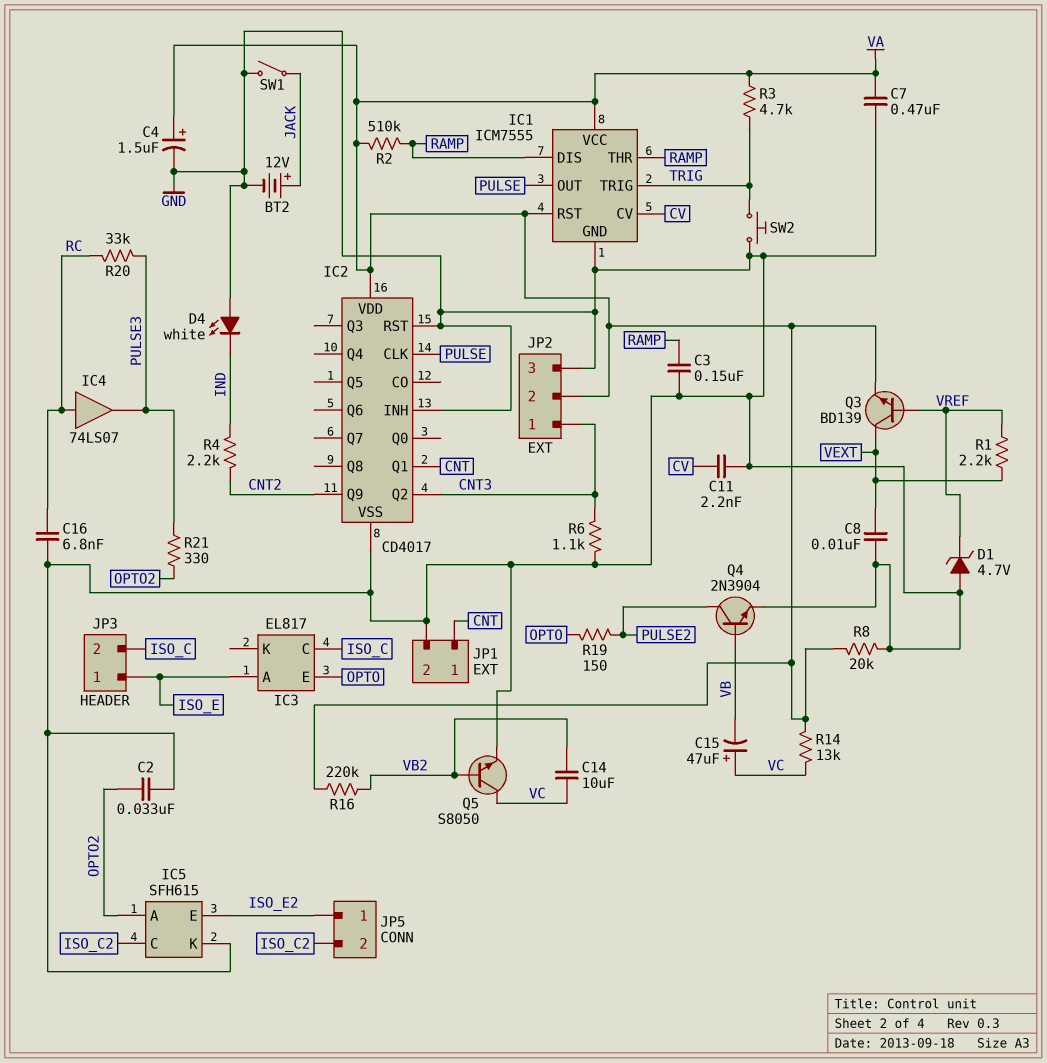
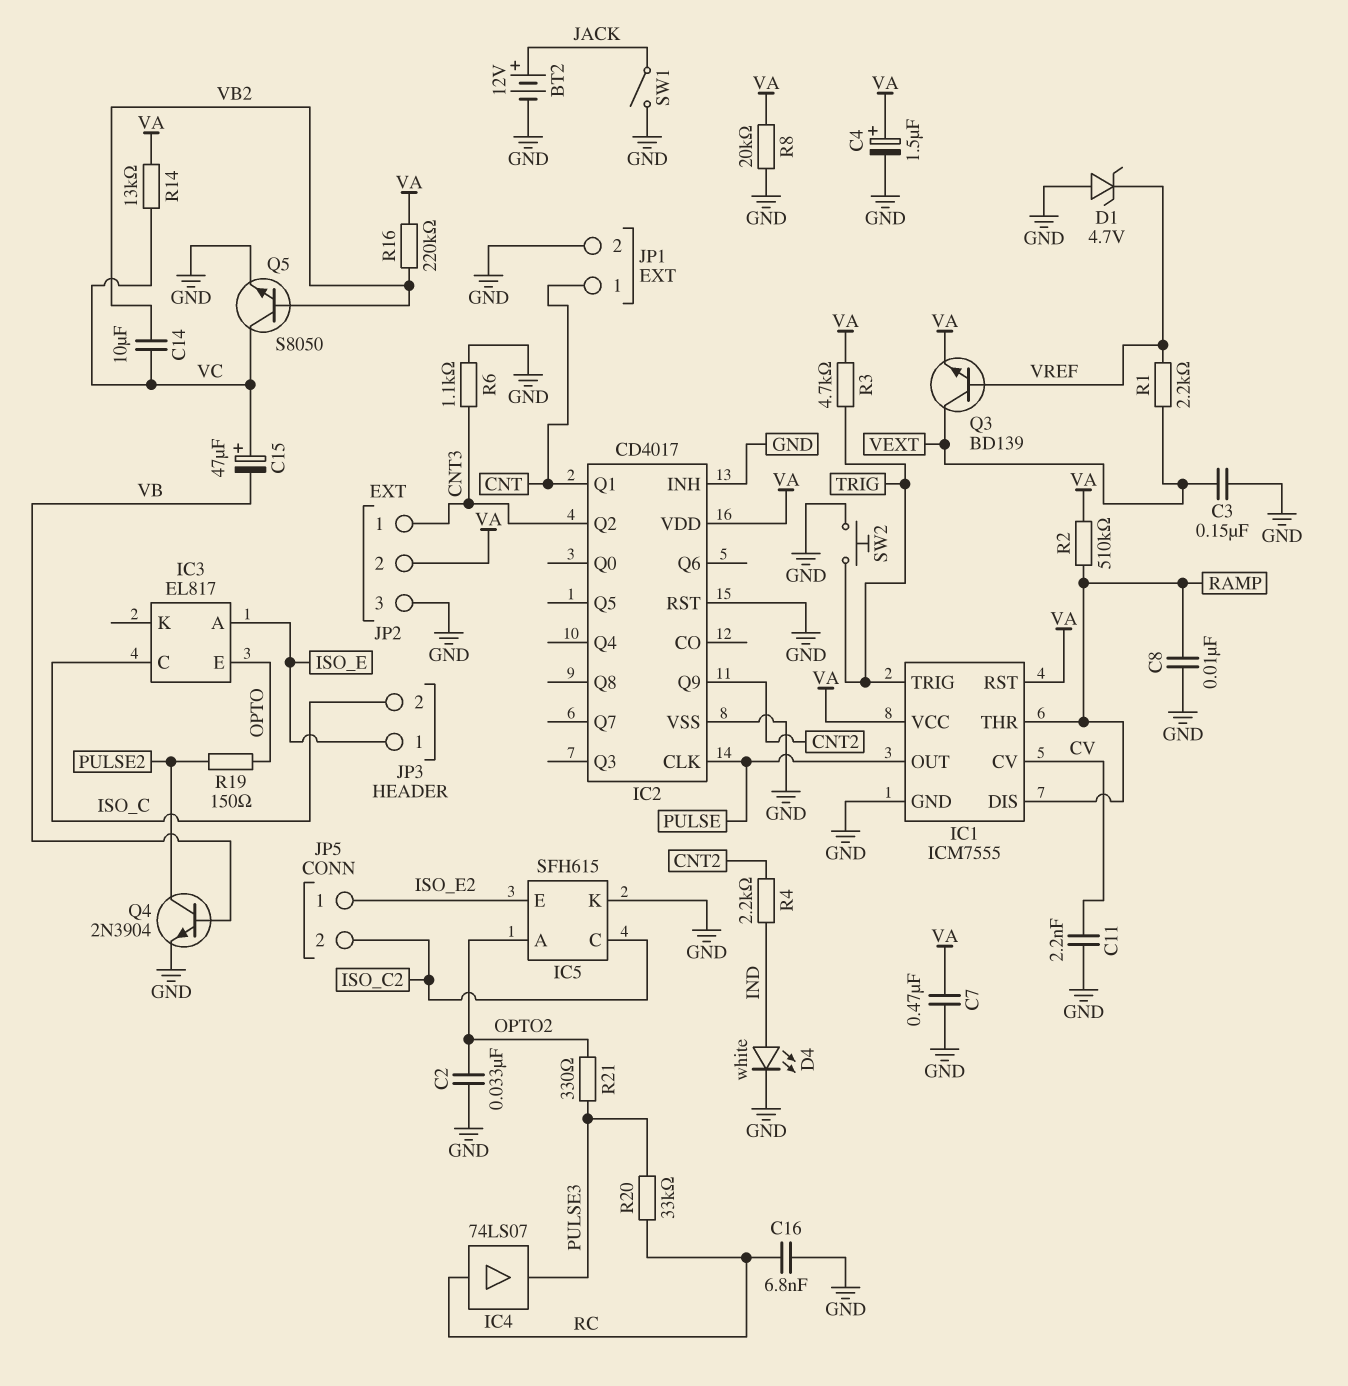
C3: 150nF (GND, RAMP) -> 150nF (GND, VEXT)
C8: 10nF (GND, VEXT) -> 10nF (GND, RAMP)
D4: LED white (A GND, K IND) -> LED white (A IND, K GND)

